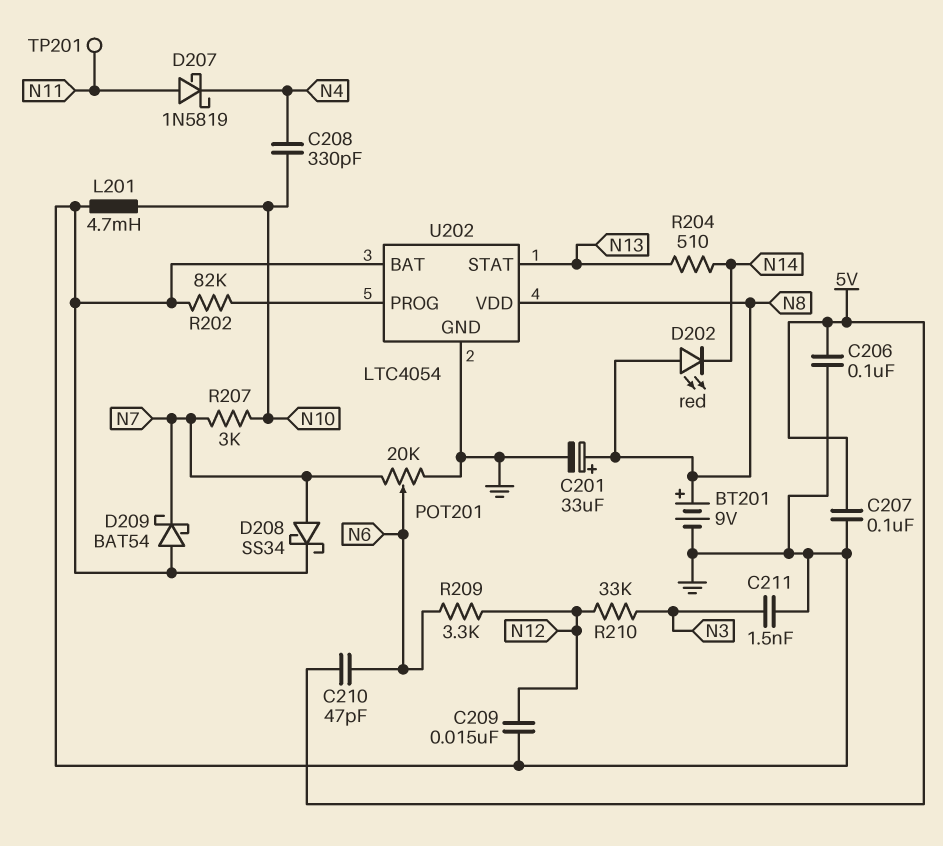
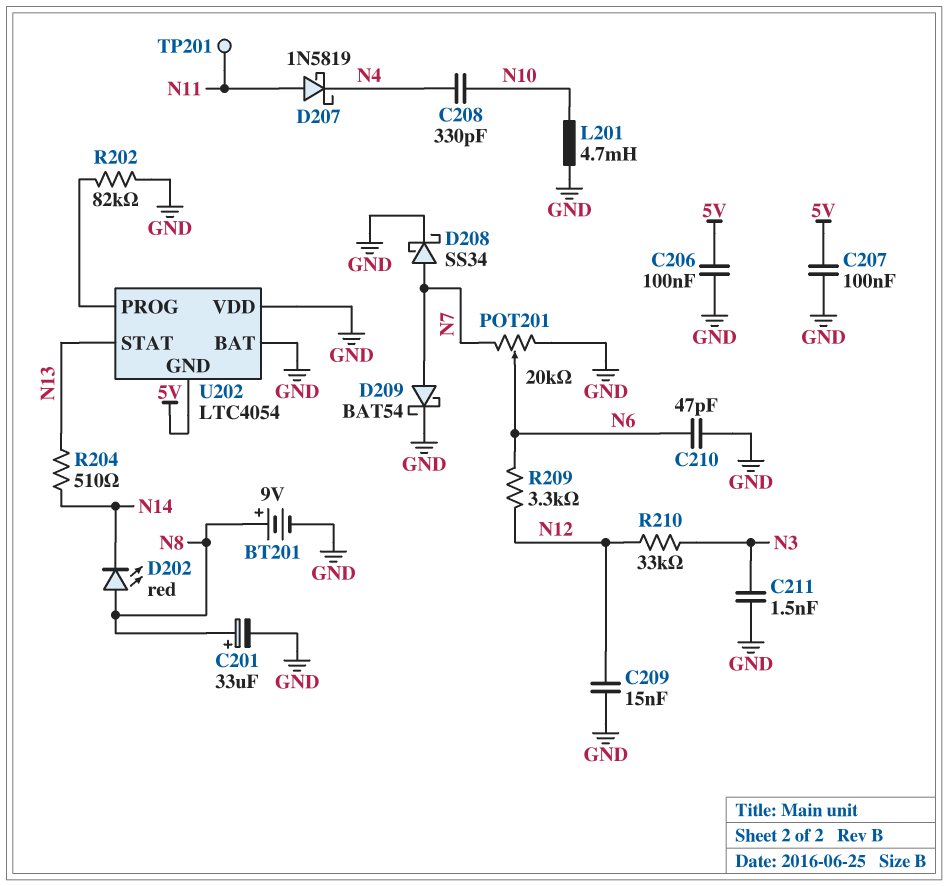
C210: 47pF (5V, N6) -> 47pF (GND, N6)
D209: schottky BAT54 (A GND, K N7) -> schottky BAT54 (A N7, K GND)
R207: 3k (N7, N10) -> none
U202 pin GND: GND -> 5V
U202 pin VDD: N8 -> GND

